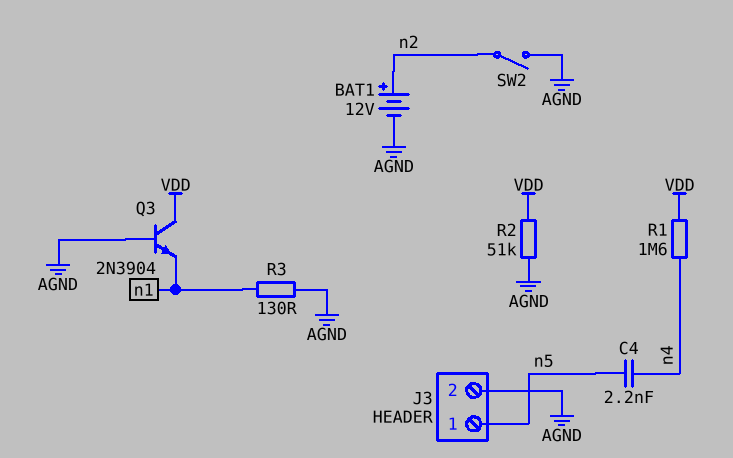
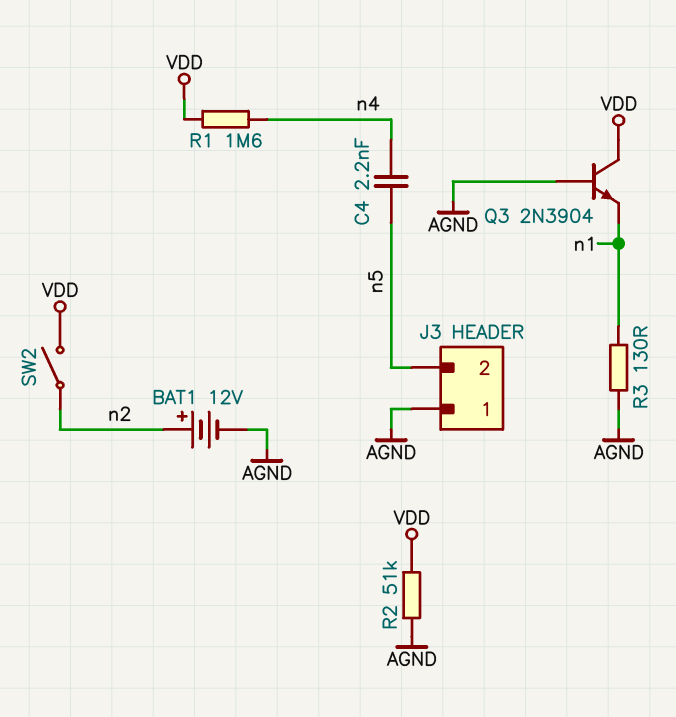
J3 pin 1: n5 -> AGND
J3 pin 2: AGND -> n5
SW2: switch (AGND, n2) -> switch (VDD, n2)

